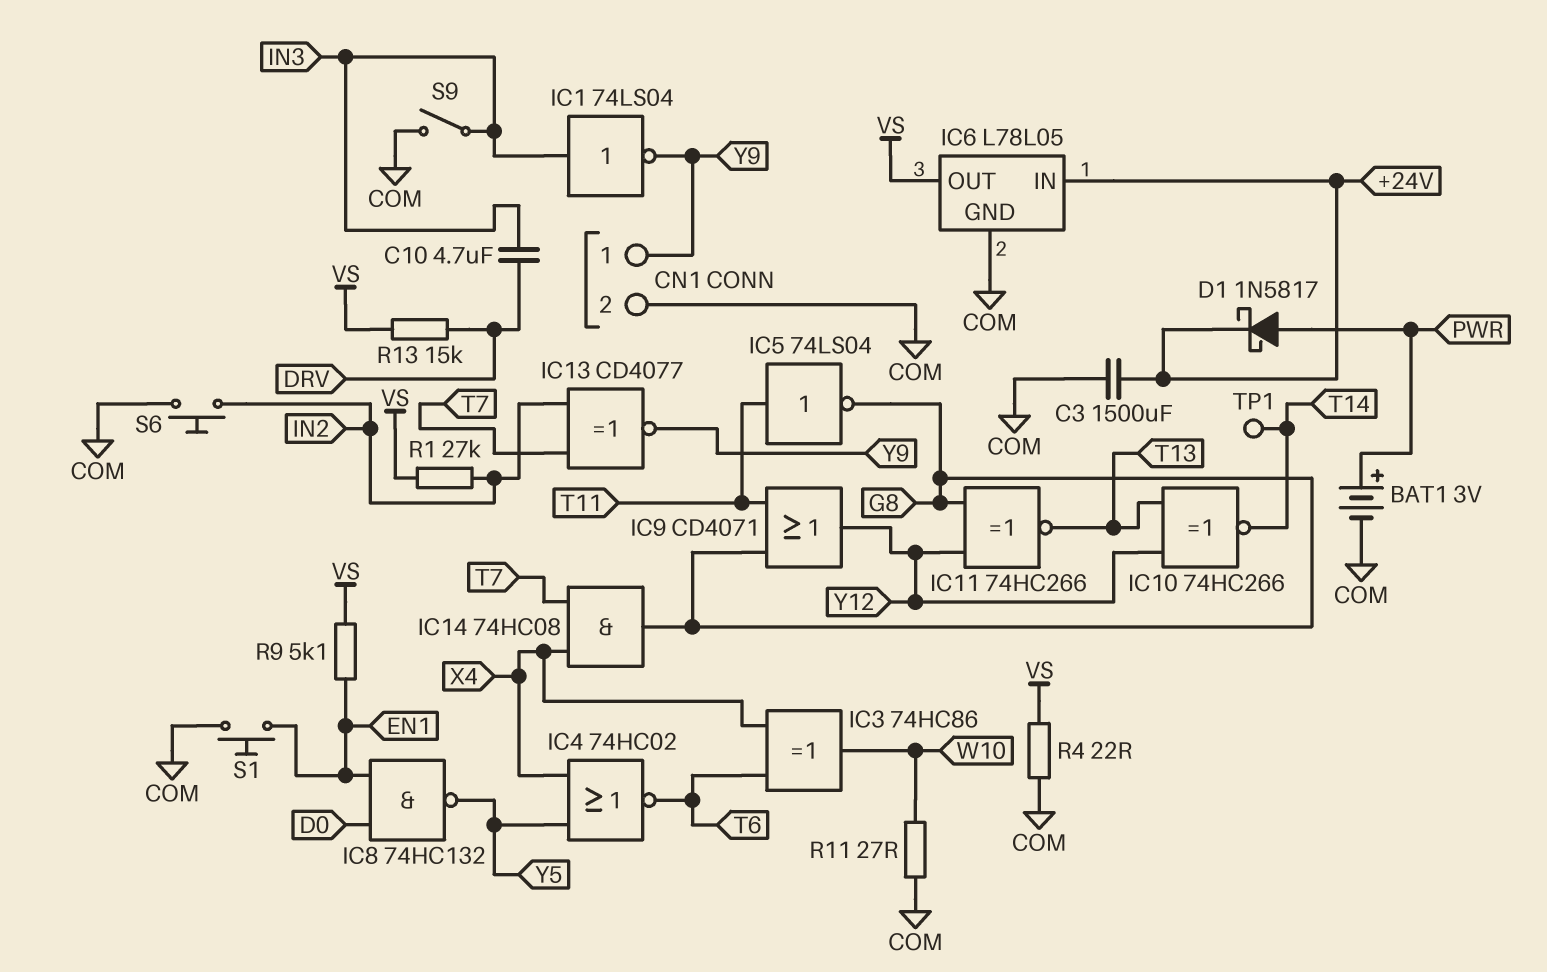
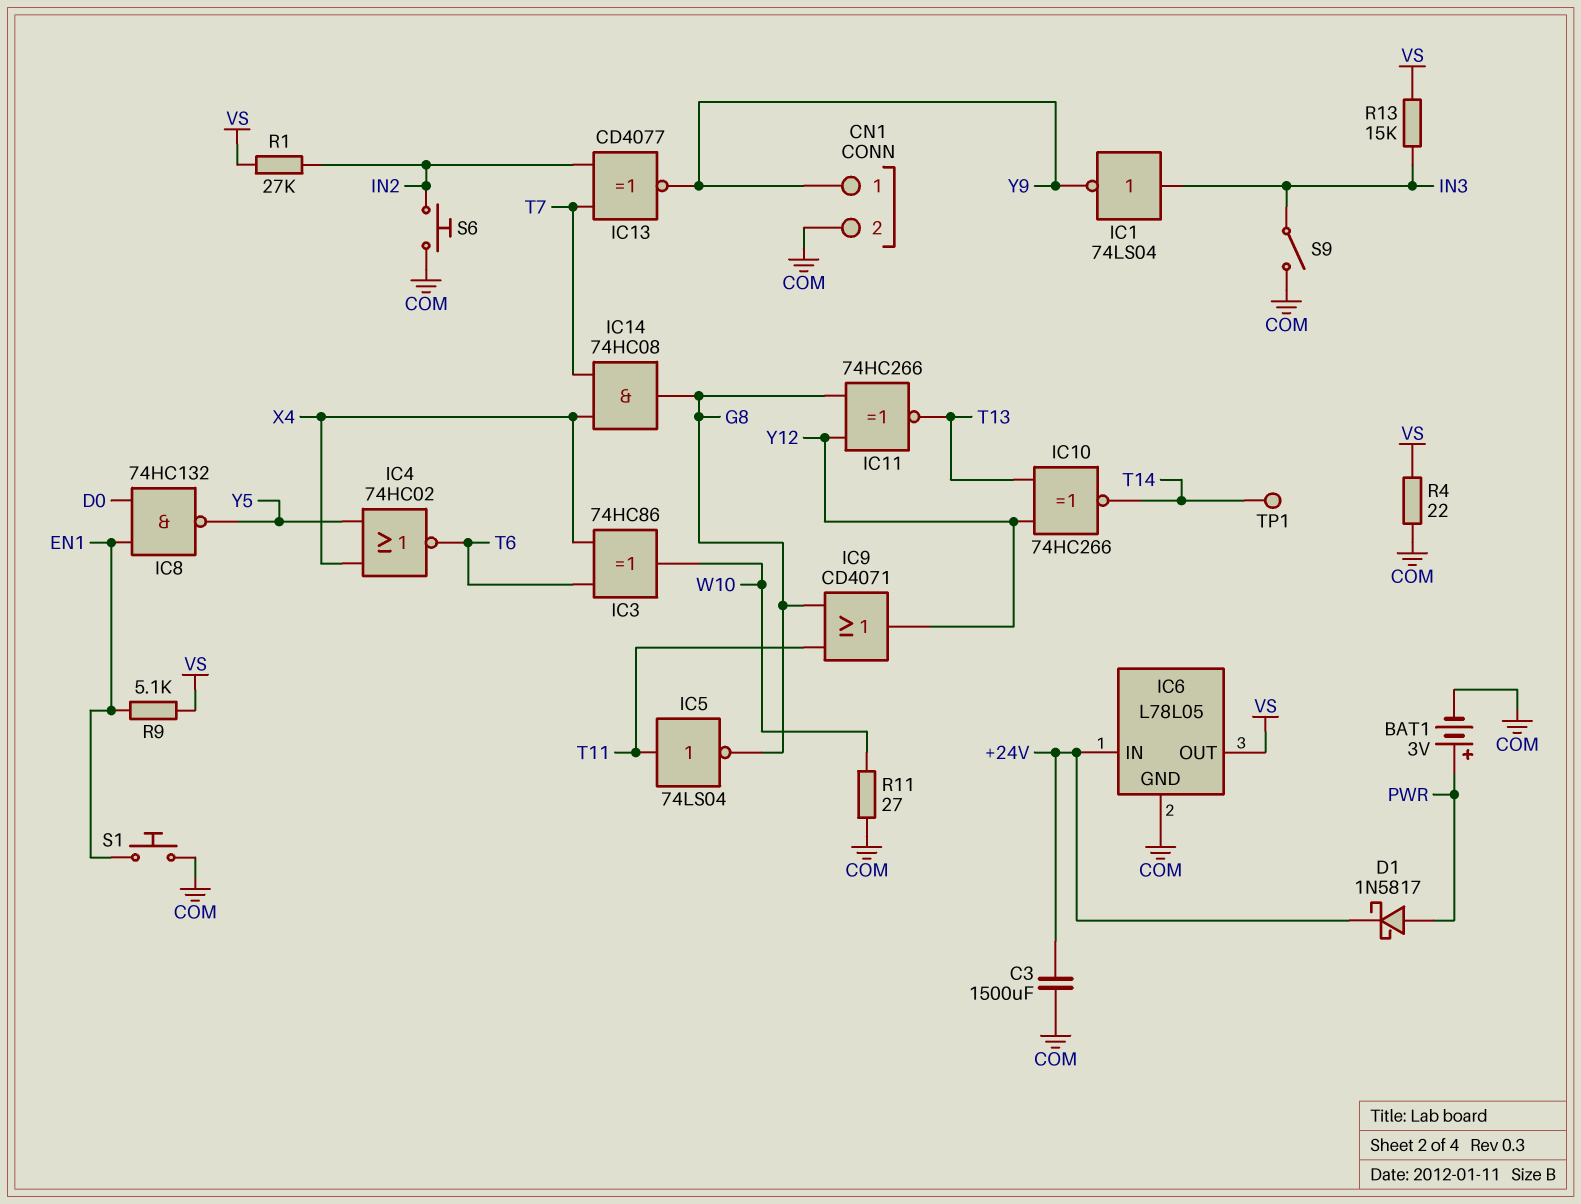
C10: 4.7uF (DRV, IN3) -> none
R13: 15k (DRV, VS) -> 15k (IN3, VS)

